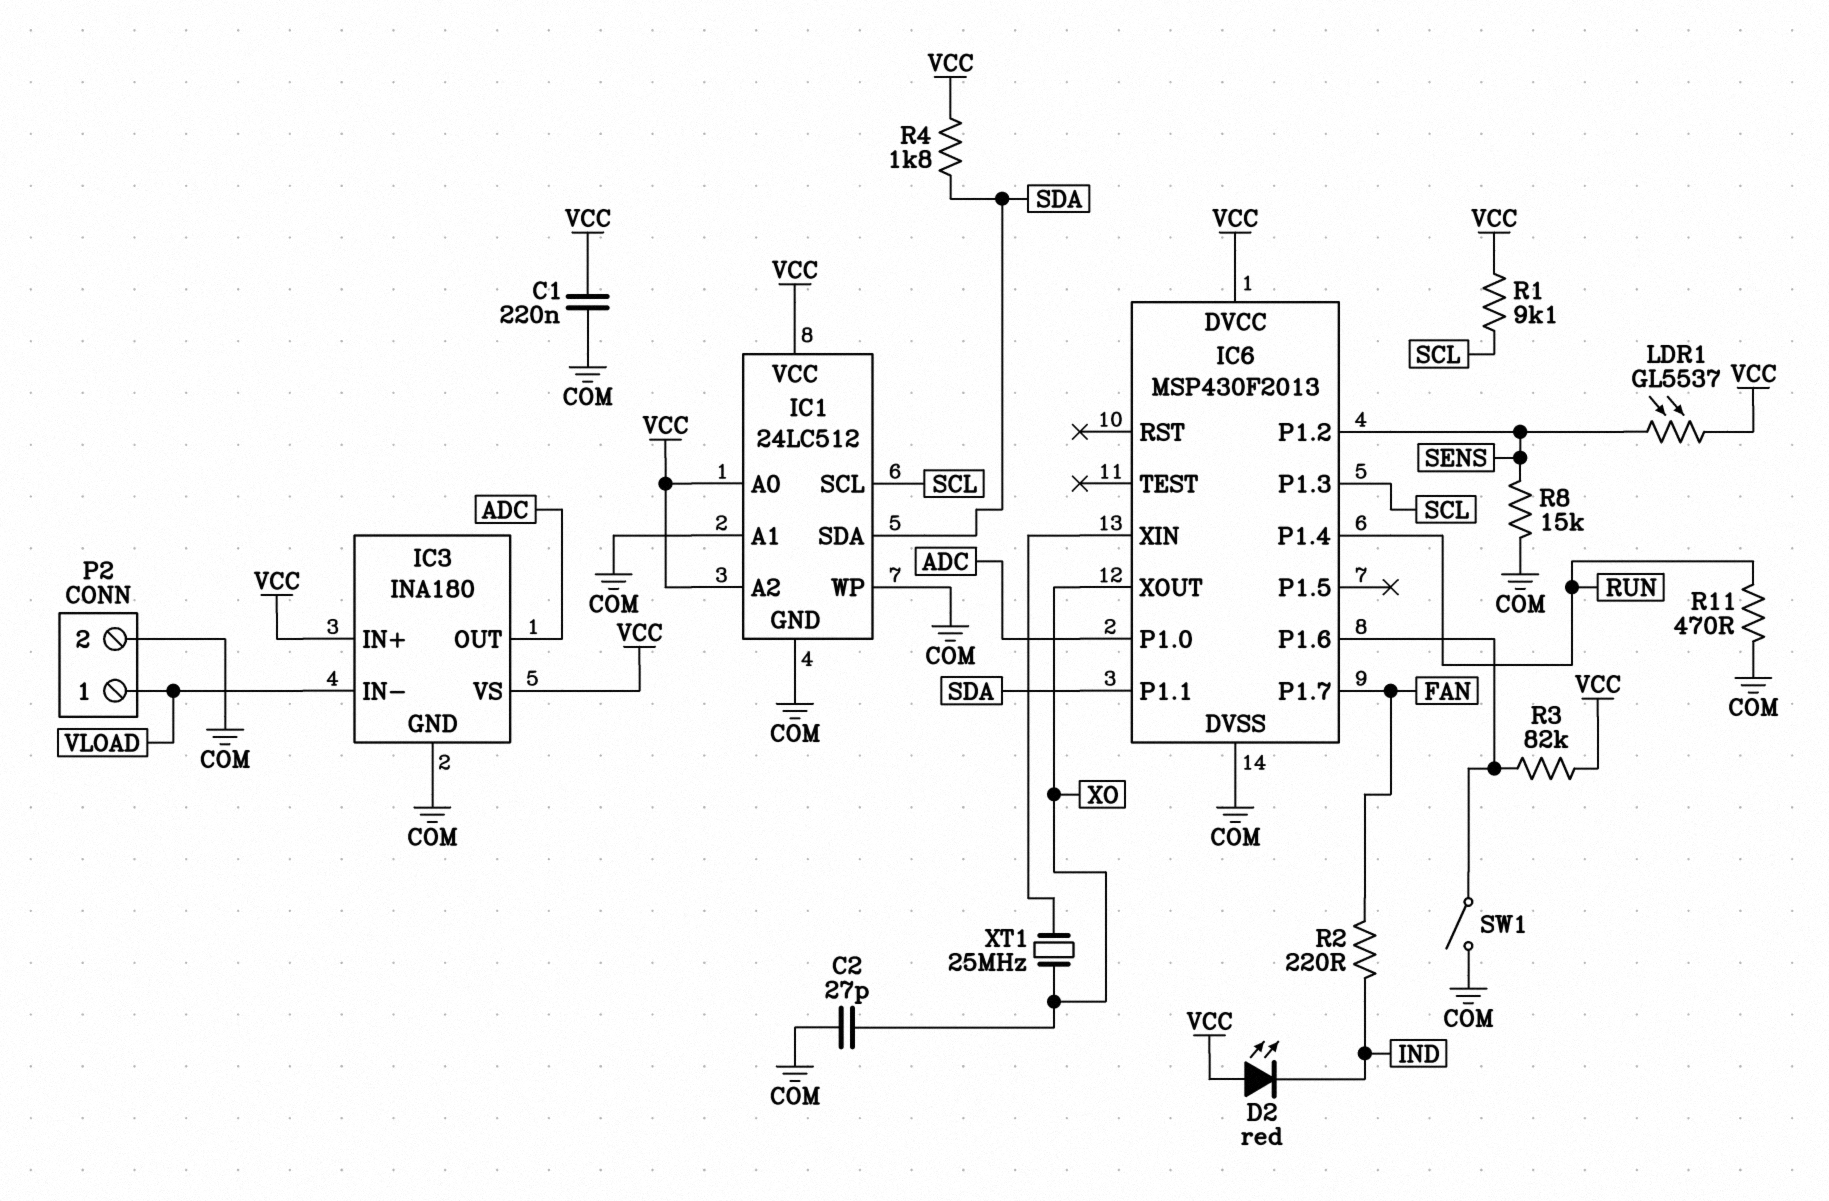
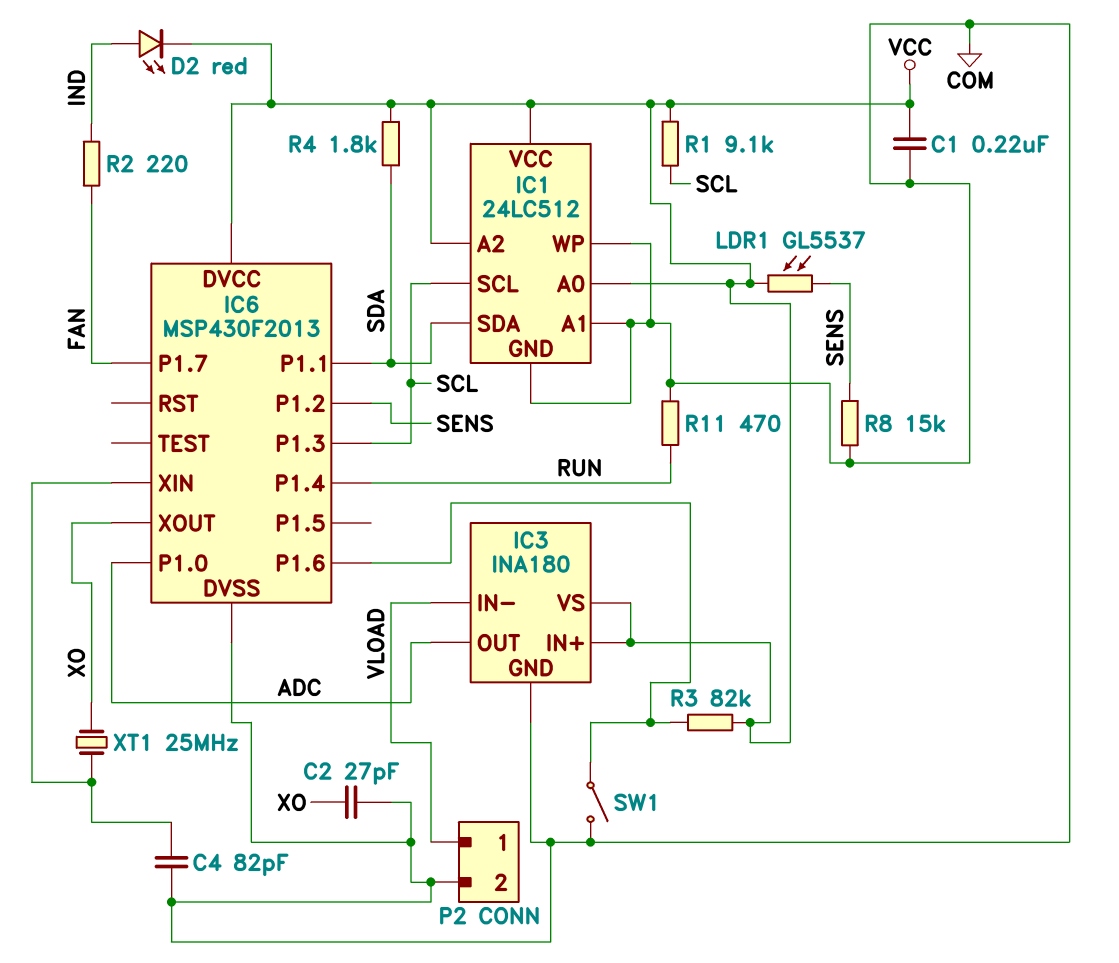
C4: none -> 82pF (COM, IC6/XIN)
D2: LED red (A VCC, K IND) -> LED red (A IND, K VCC)

